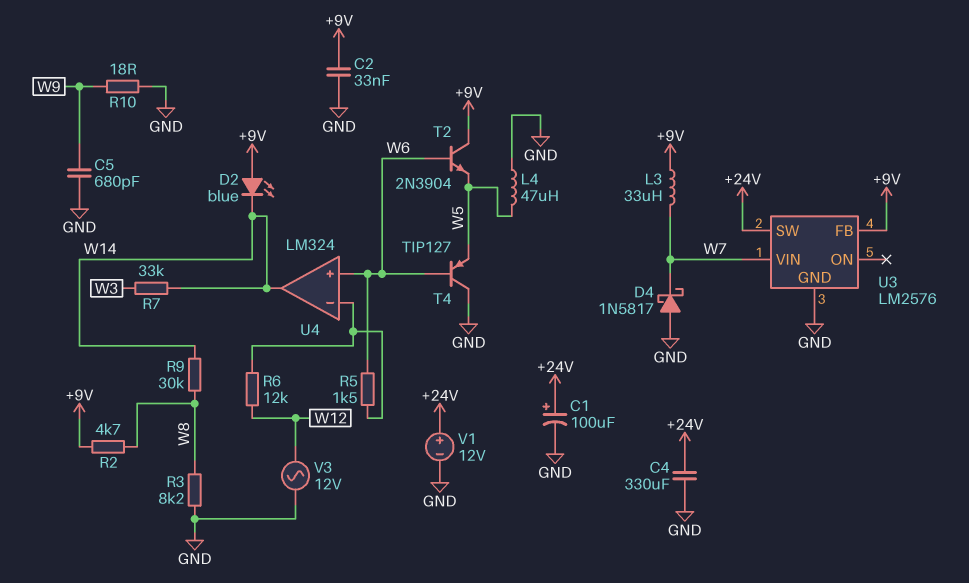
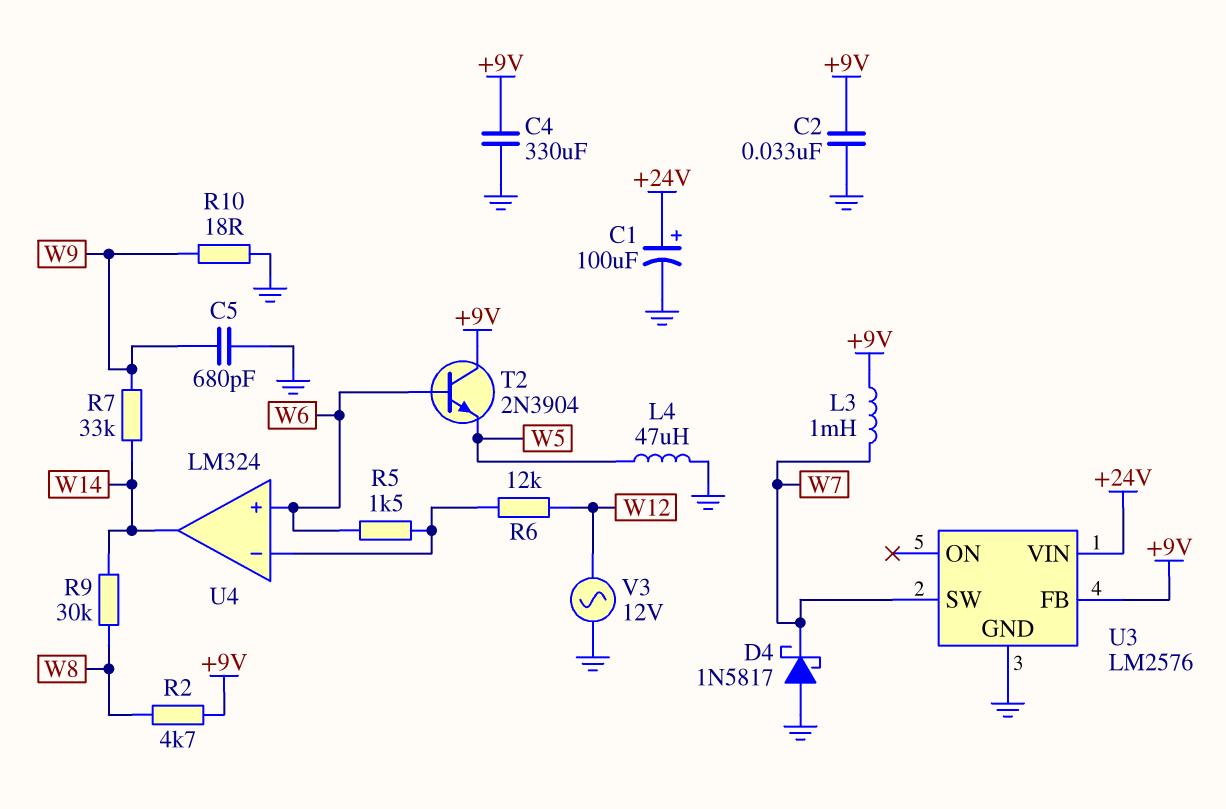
C4: 330uF (+24V, GND) -> 330uF (+9V, GND)
D2: LED blue (A +9V, K W14) -> none
L3: 33uH (+9V, W7) -> 1mH (+9V, W7)
R3: 8.2k (GND, W8) -> none
R7: 33k (W3, W14) -> 33k (W9, W14)
T4: PNP TIP127 (B W6, C GND, E W5) -> none
U3 pin SW: +24V -> W7
U3 pin VIN: W7 -> +24V
V1: 12V (plus +24V, minus GND) -> none

